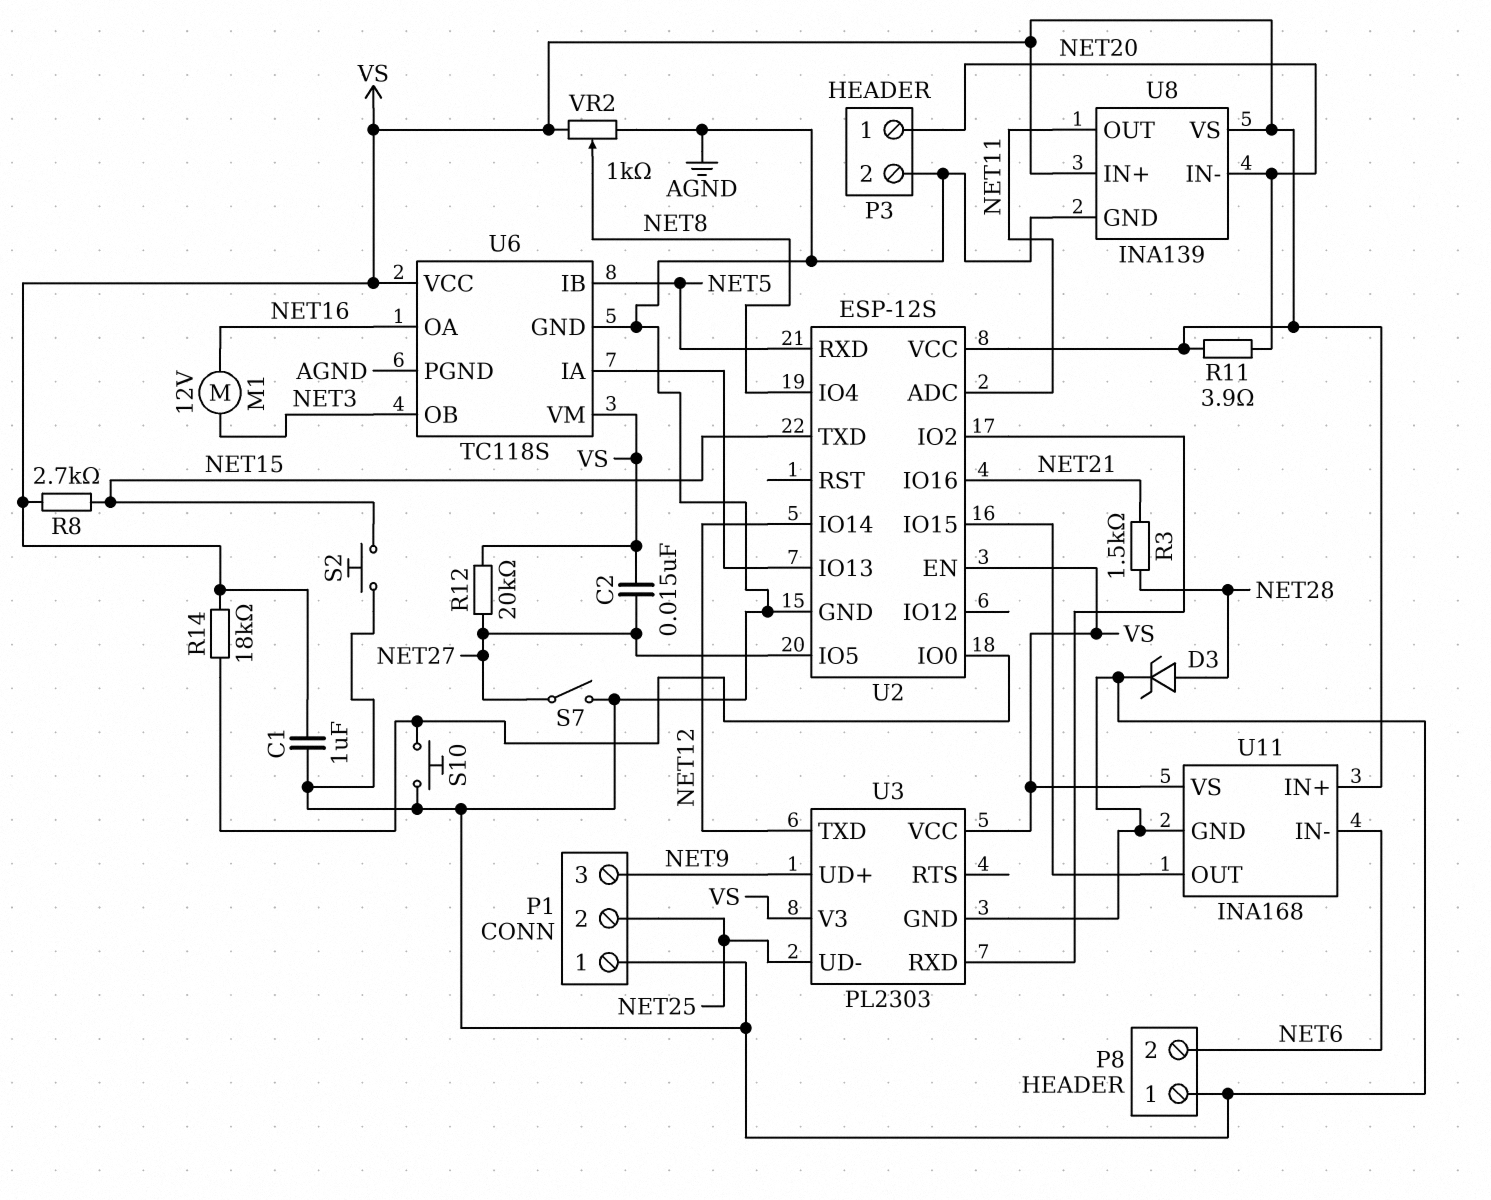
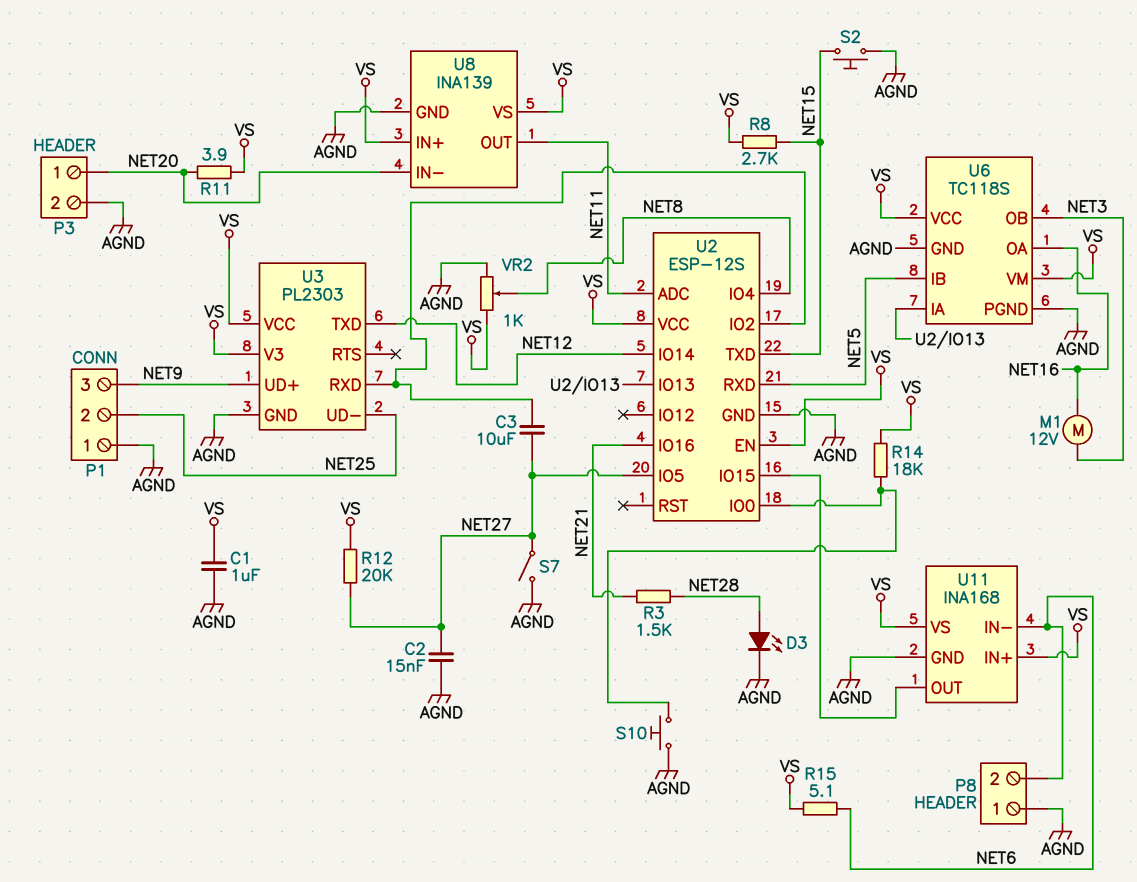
C2: 15nF (NET27, VS) -> 15nF (AGND, NET27)
C3: none -> 10uF (NET27, U2/IO2)
D3: zener (A NET28, K AGND) -> LED (A NET28, K AGND)
R15: none -> 5.1 (NET6, VS)

